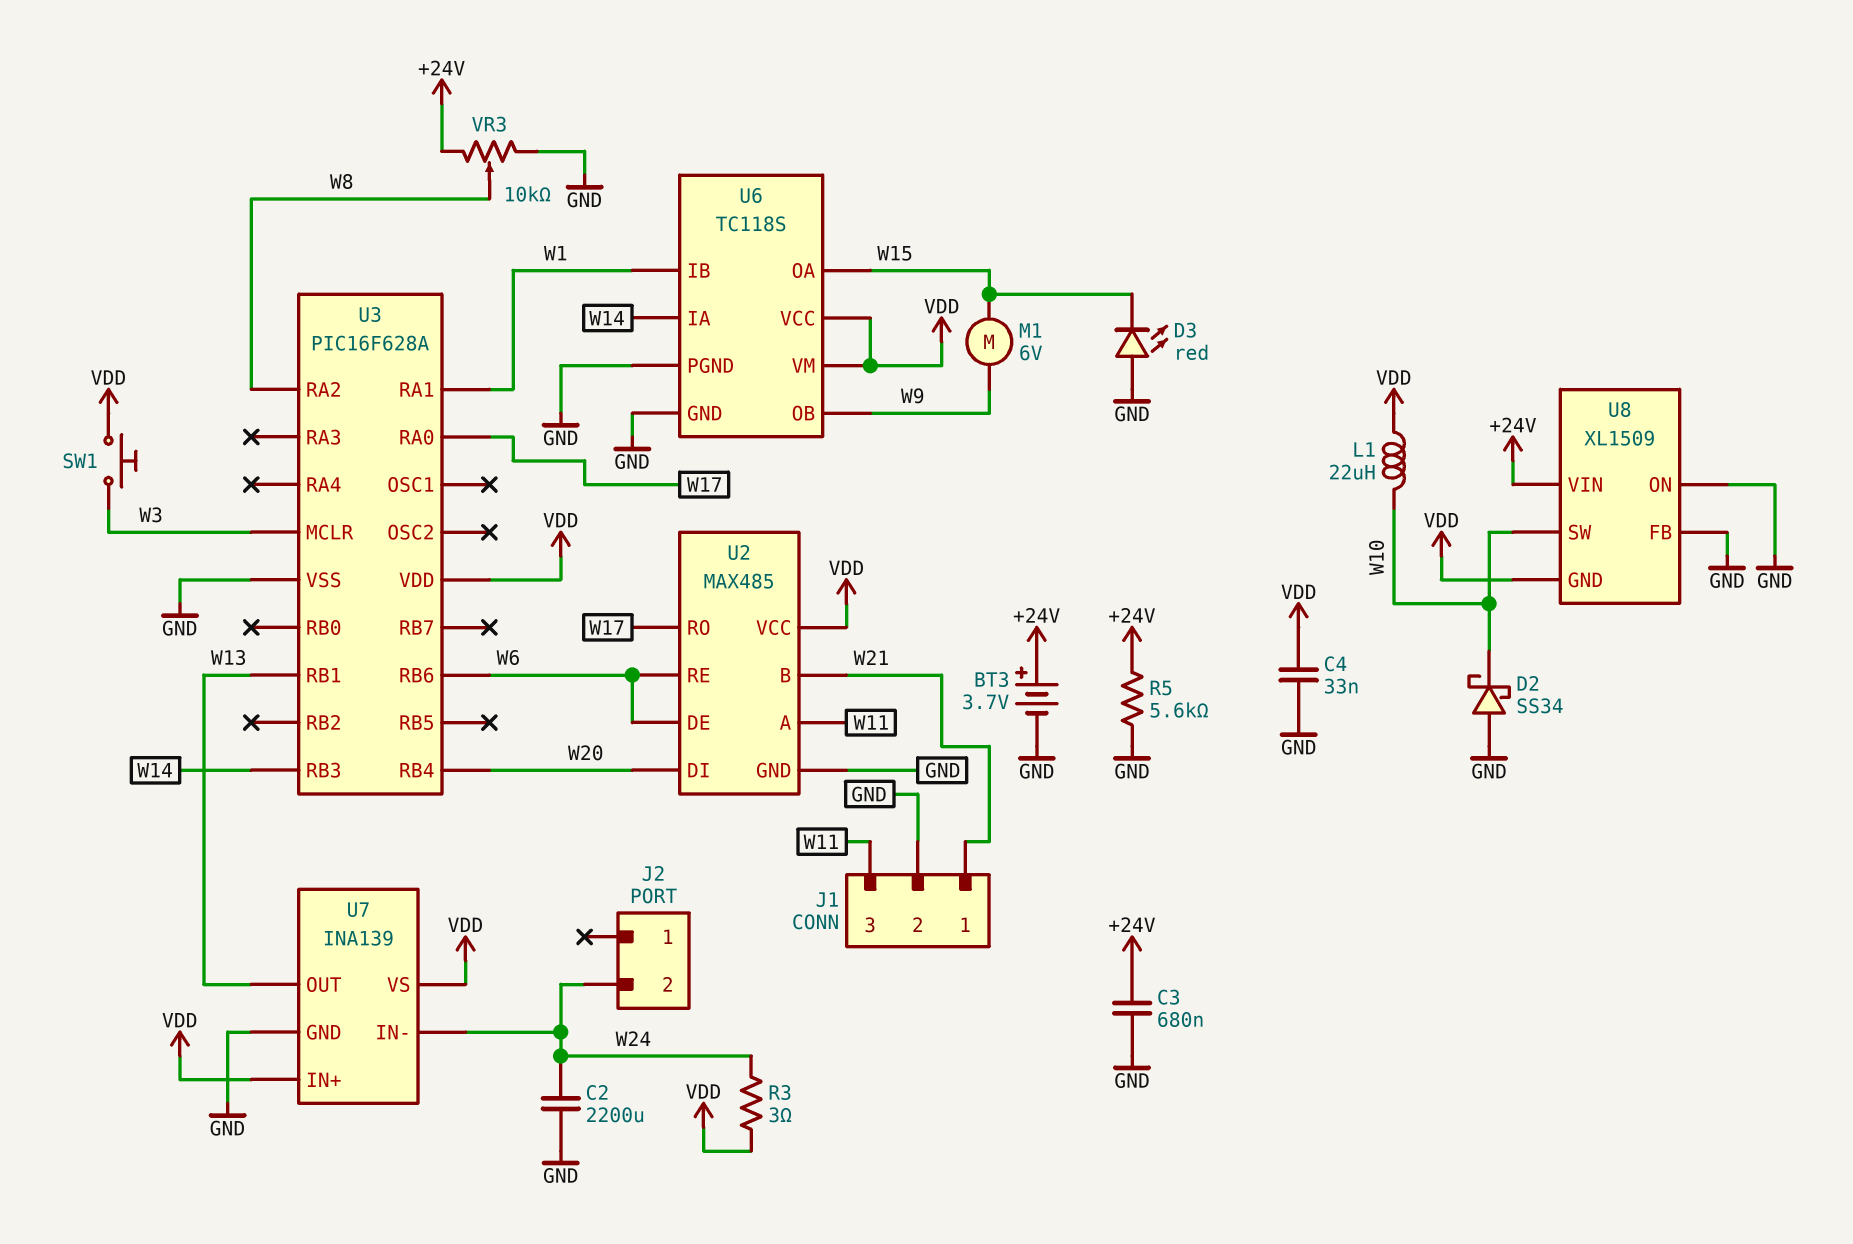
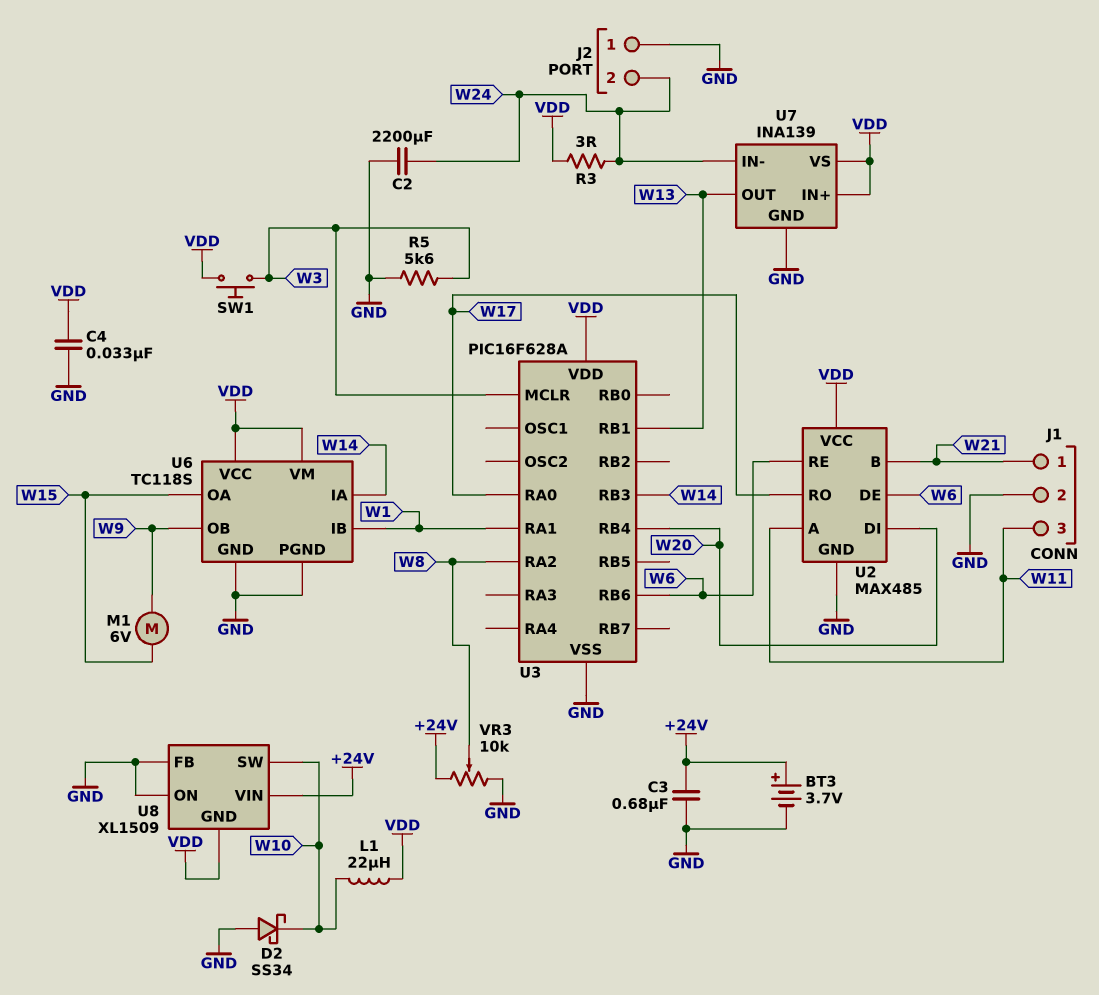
D3: LED red (A GND, K W15) -> none
J2 pin 1: none -> GND
R5: 5.6k (+24V, GND) -> 5.6k (GND, W3)

